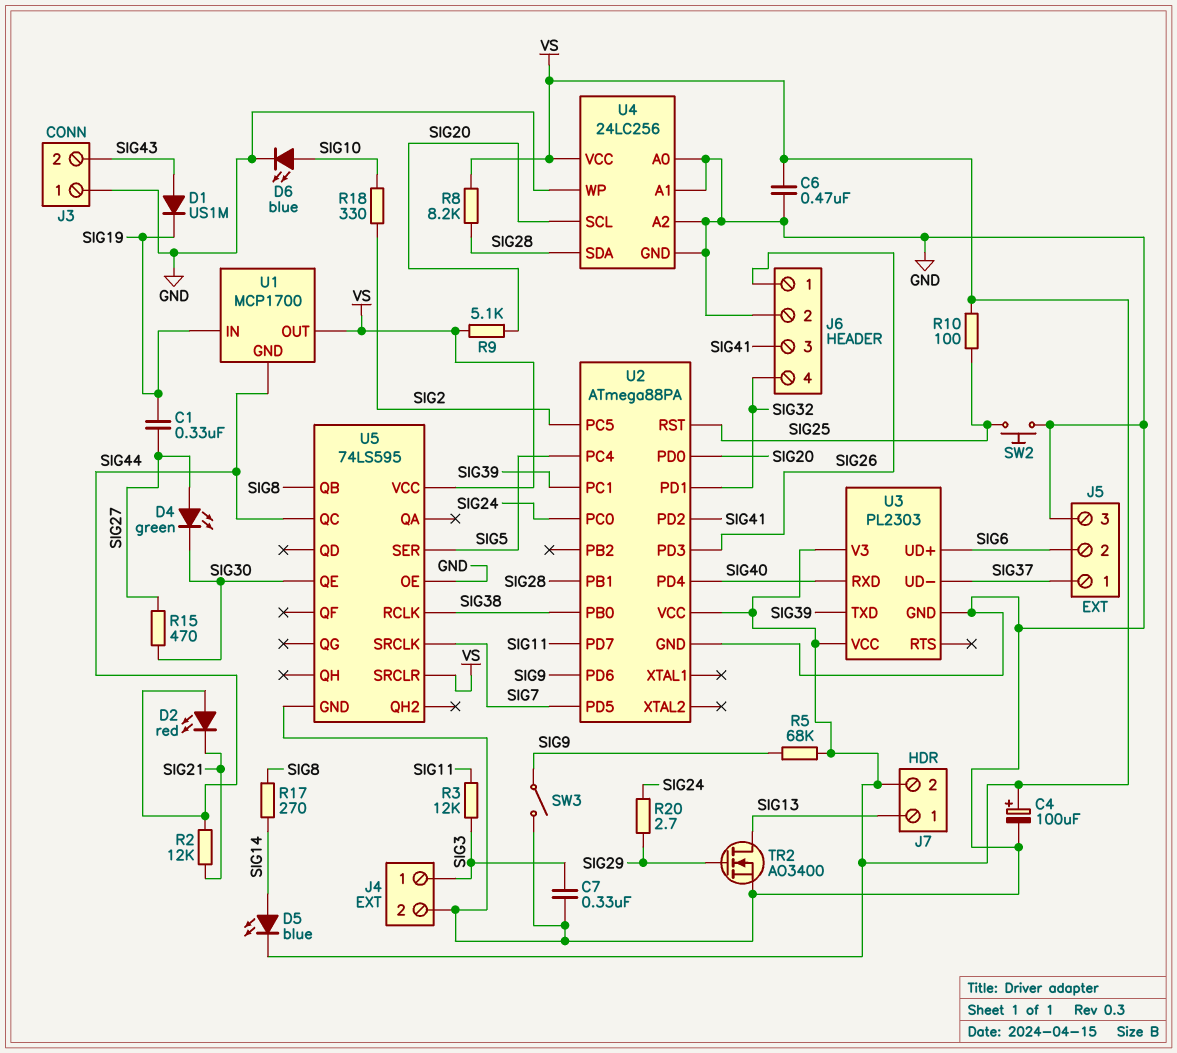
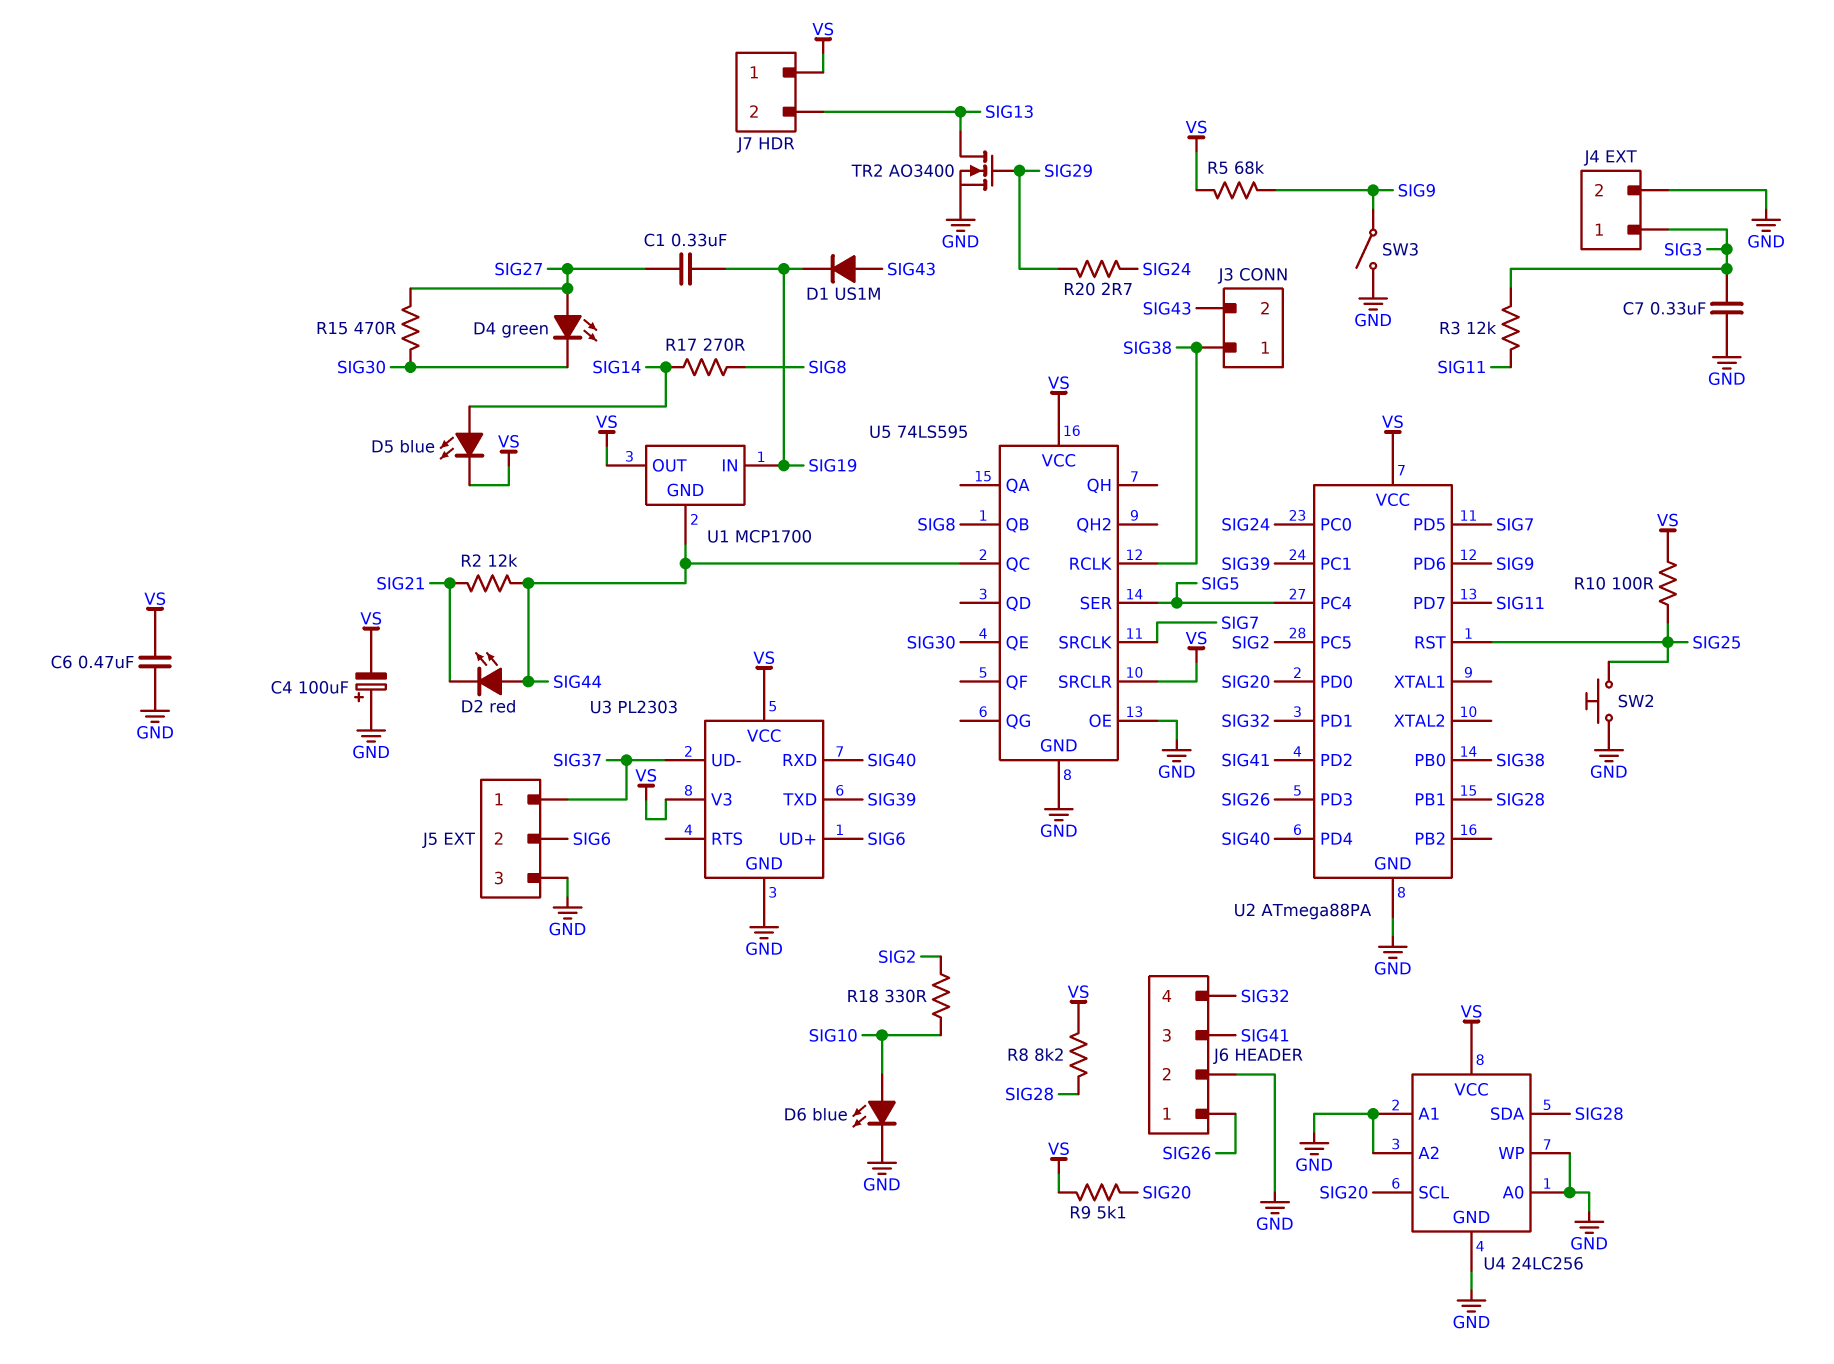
C4: 100uF (plus VS, minus GND) -> 100uF (plus GND, minus VS)
J3 pin 1: GND -> SIG38
J7 pin 1: SIG13 -> VS
J7 pin 2: VS -> SIG13

